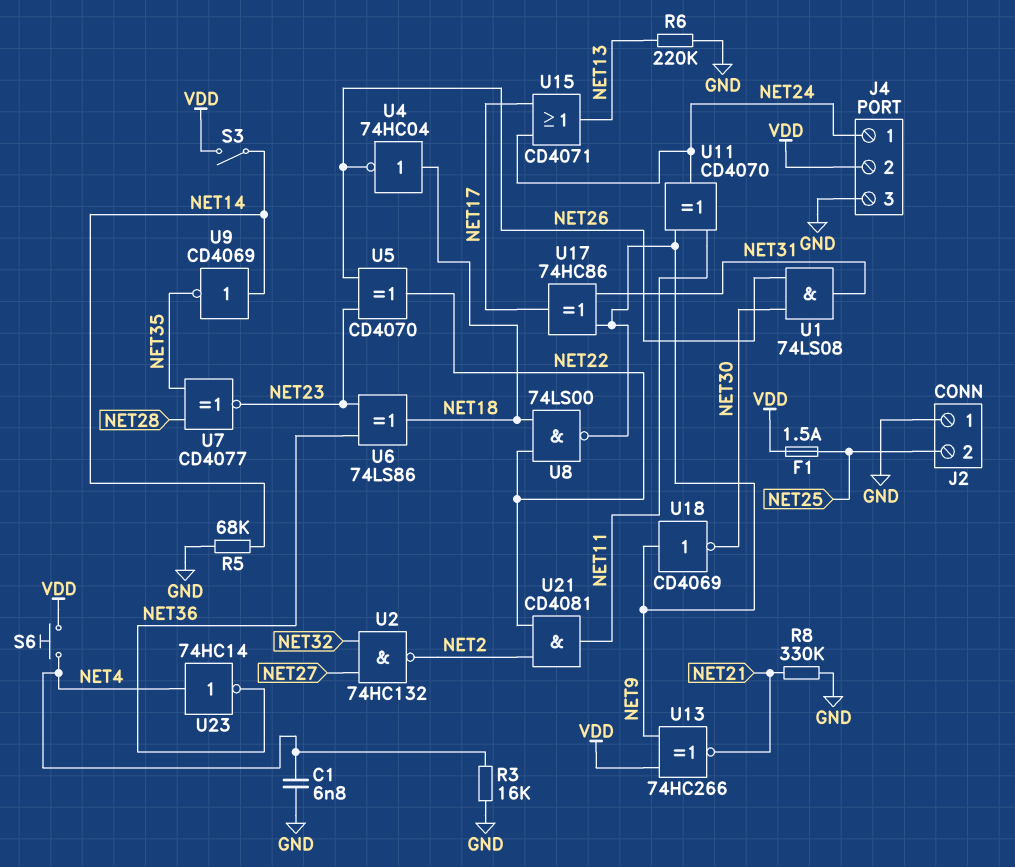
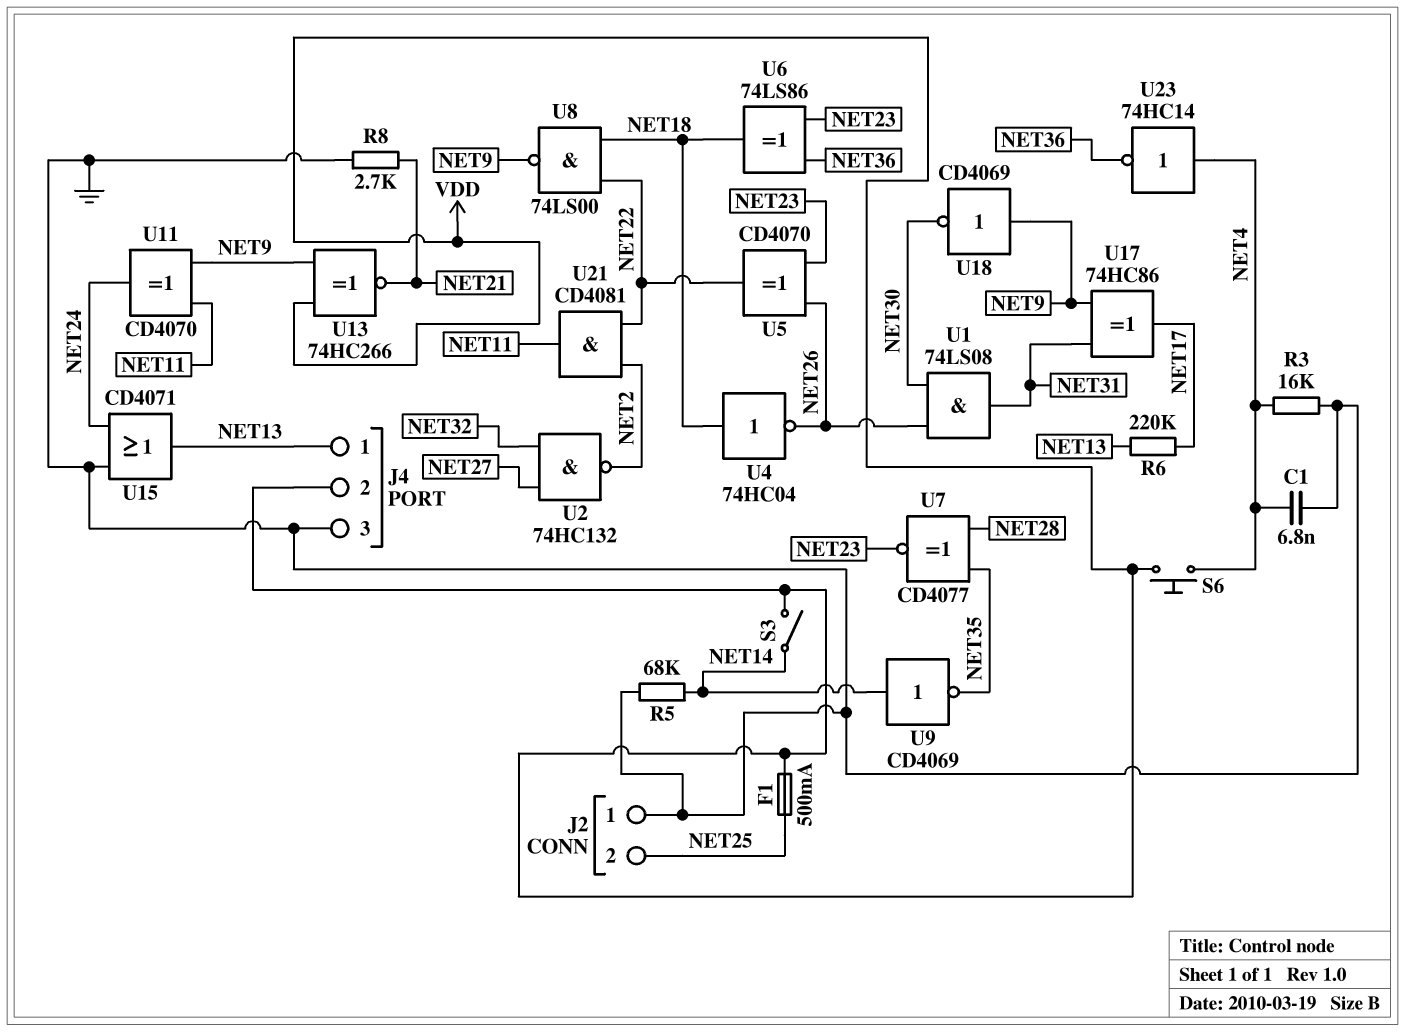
F1: 1.5A (NET25, VDD) -> 500mA (NET25, VDD)
J4 pin 1: NET24 -> NET13
R6: 220k (GND, NET13) -> 220k (NET13, NET17)
R8: 330k (GND, NET21) -> 2.7k (GND, NET21)
U15: OR CD4071 (in NET17, in NET24, out NET13) -> OR CD4071 (in GND, in NET24, out NET13)

